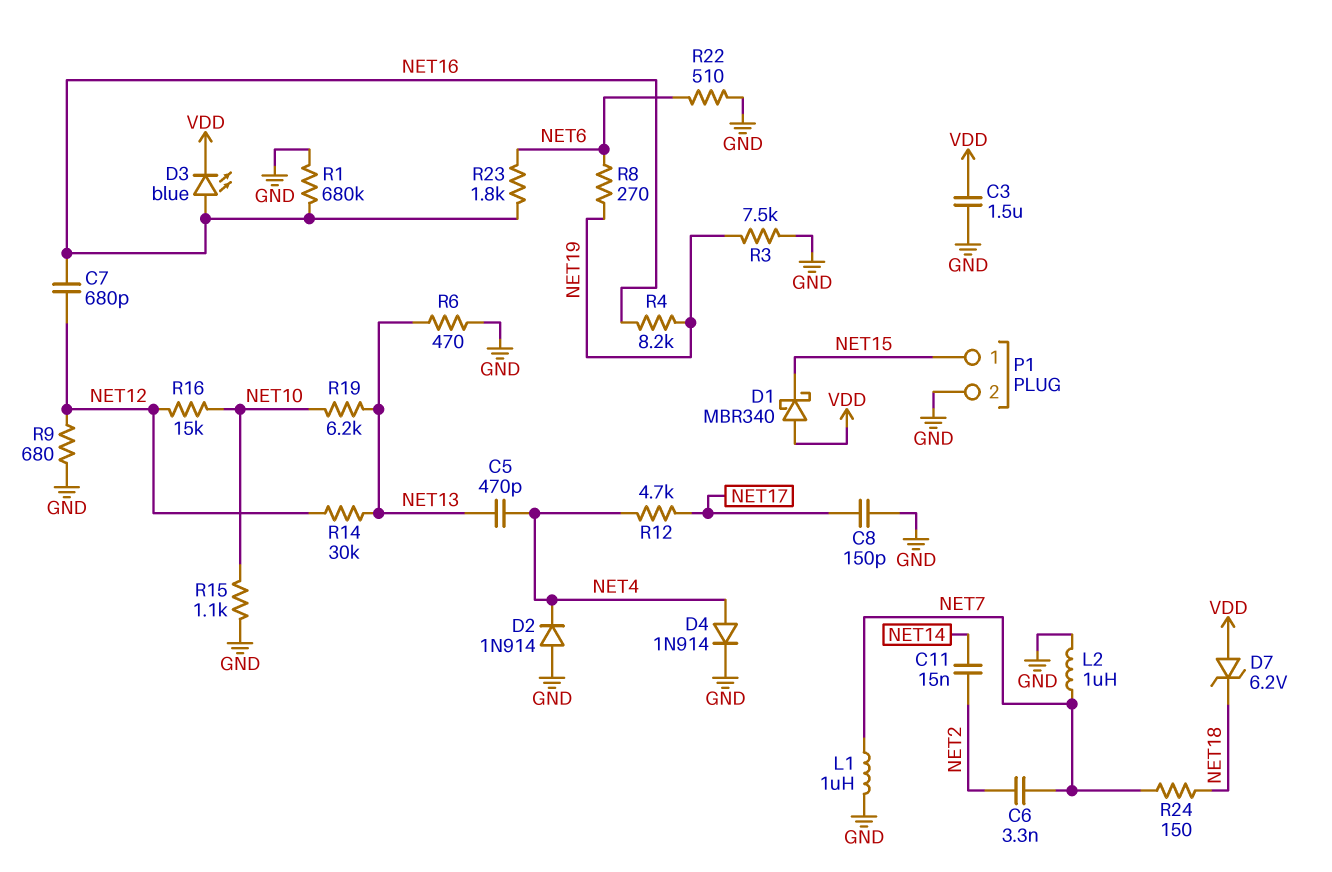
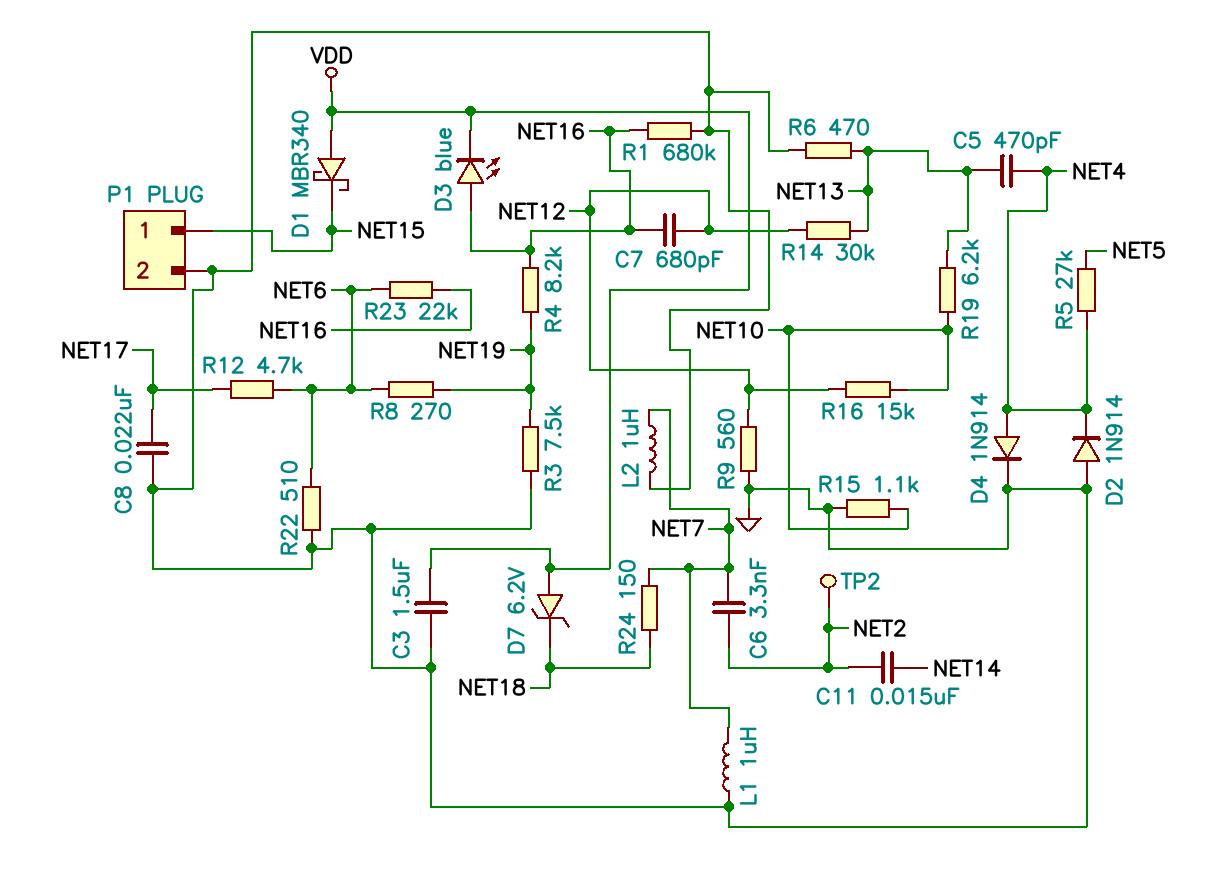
C8: 150pF (GND, NET17) -> 22nF (GND, NET17)
R5: none -> 27k (NET4, NET5)
R9: 680 (GND, NET12) -> 560 (GND, NET12)
R12: 4.7k (NET4, NET17) -> 4.7k (NET6, NET17)
R23: 1.8k (NET6, NET16) -> 22k (NET6, NET16)
TP2: none -> test point (NET2)

